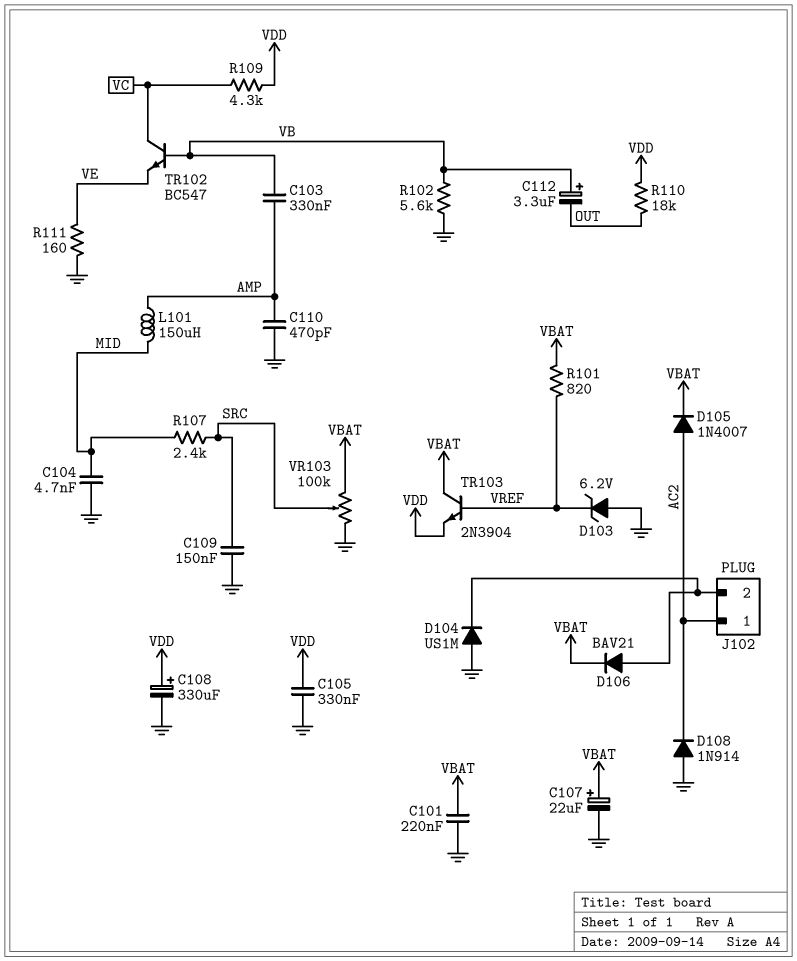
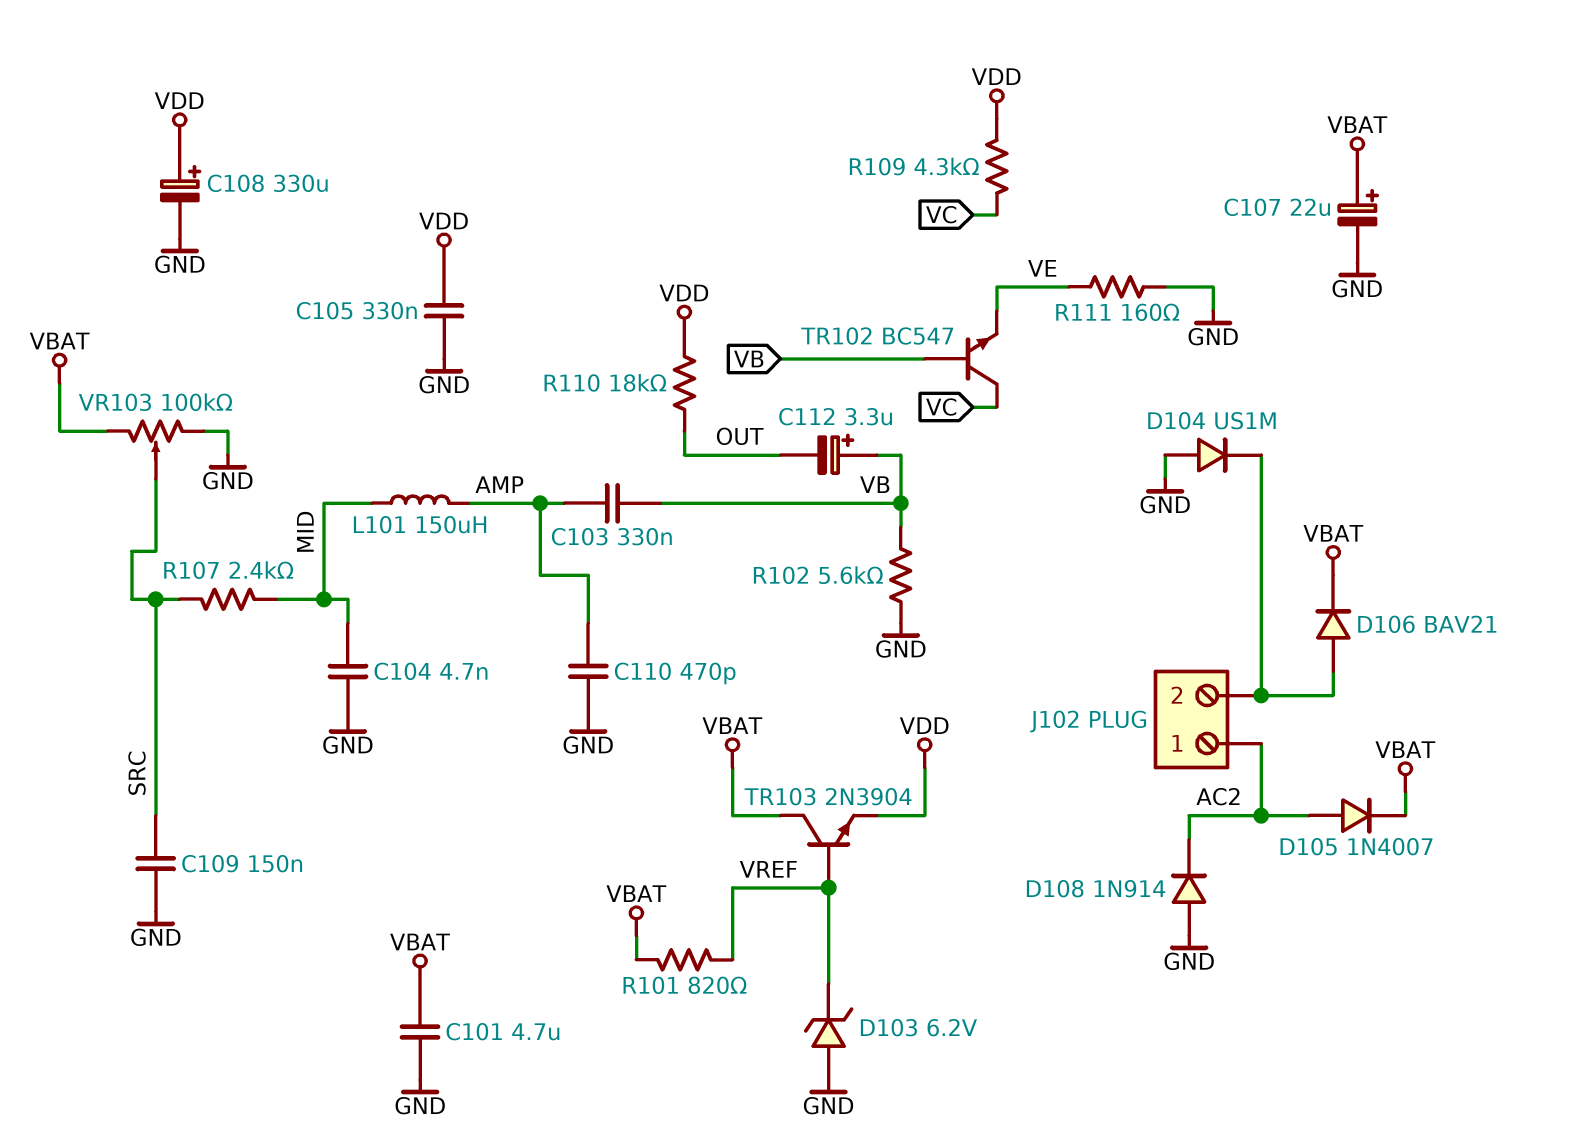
C101: 220nF (GND, VBAT) -> 4.7uF (GND, VBAT)

